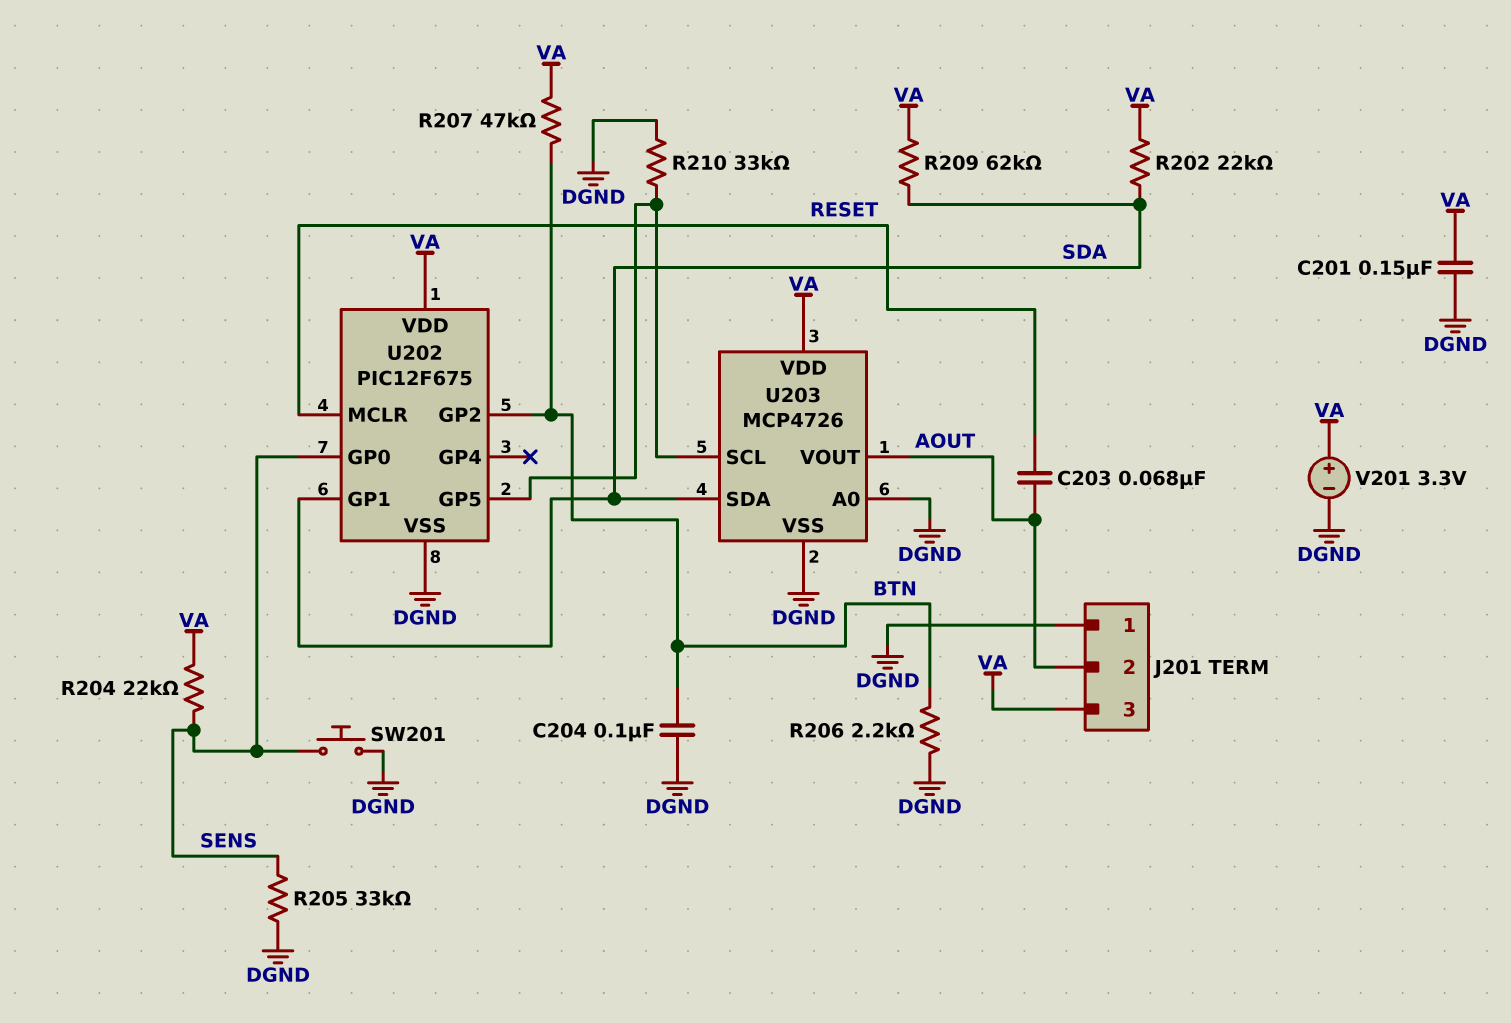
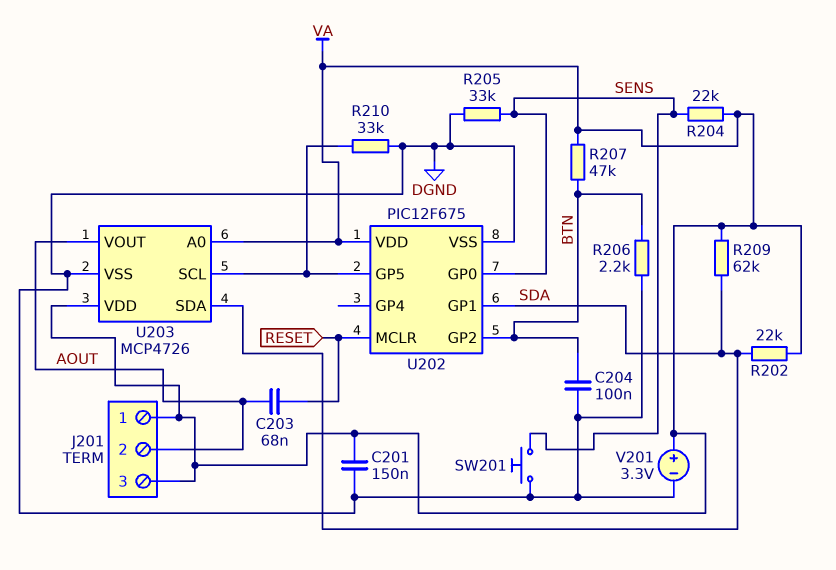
J201 pin 1: DGND -> VA
U203 pin A0: DGND -> VA

